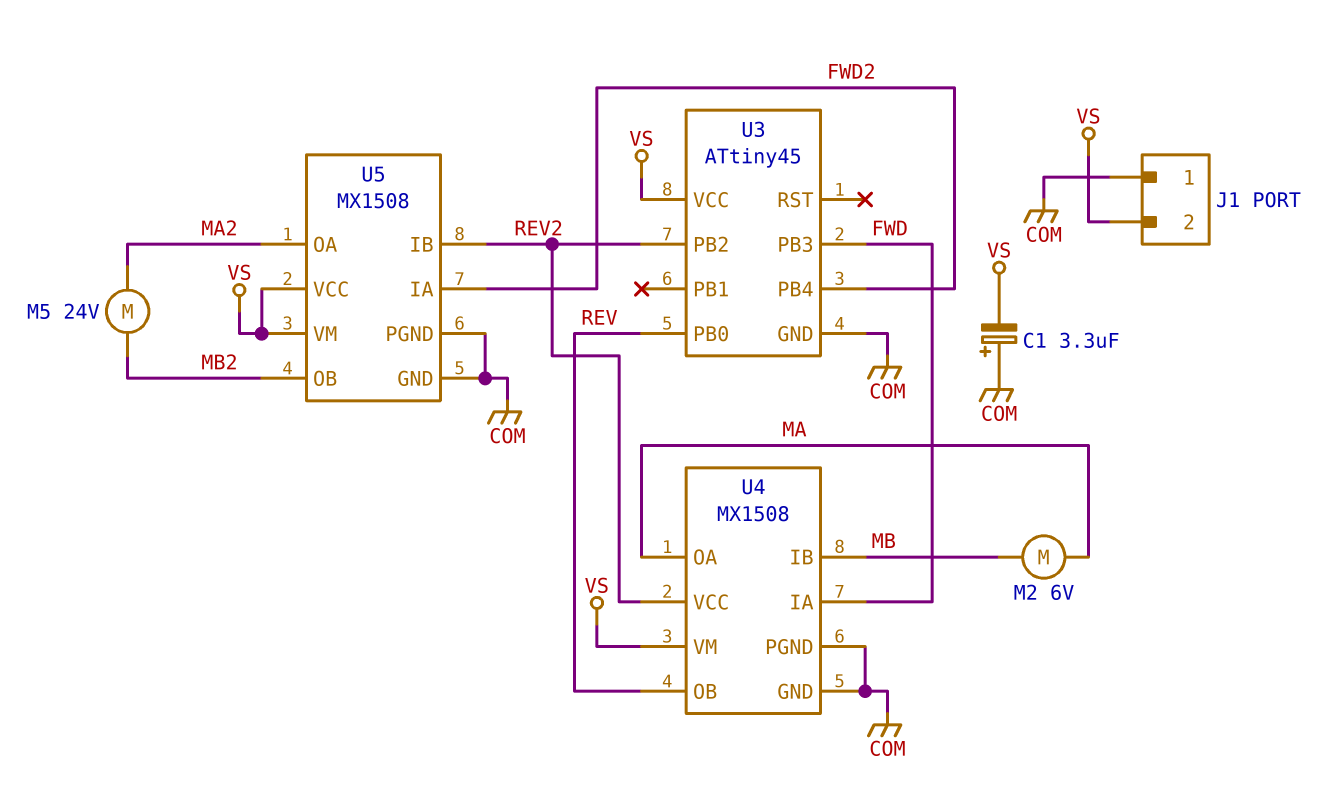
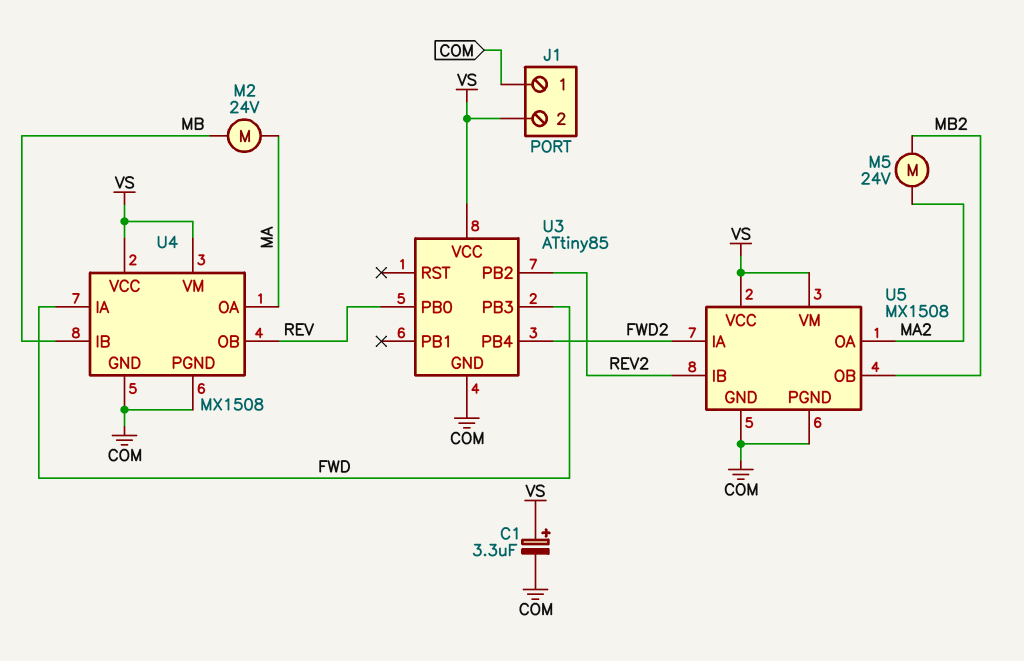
C1: 3.3uF (plus COM, minus VS) -> 3.3uF (plus VS, minus COM)
M2: motor 6V (MA, MB) -> motor 24V (MA, MB)
U3: ATtiny45 -> ATtiny85
U4 pin VCC: REV2 -> VS

